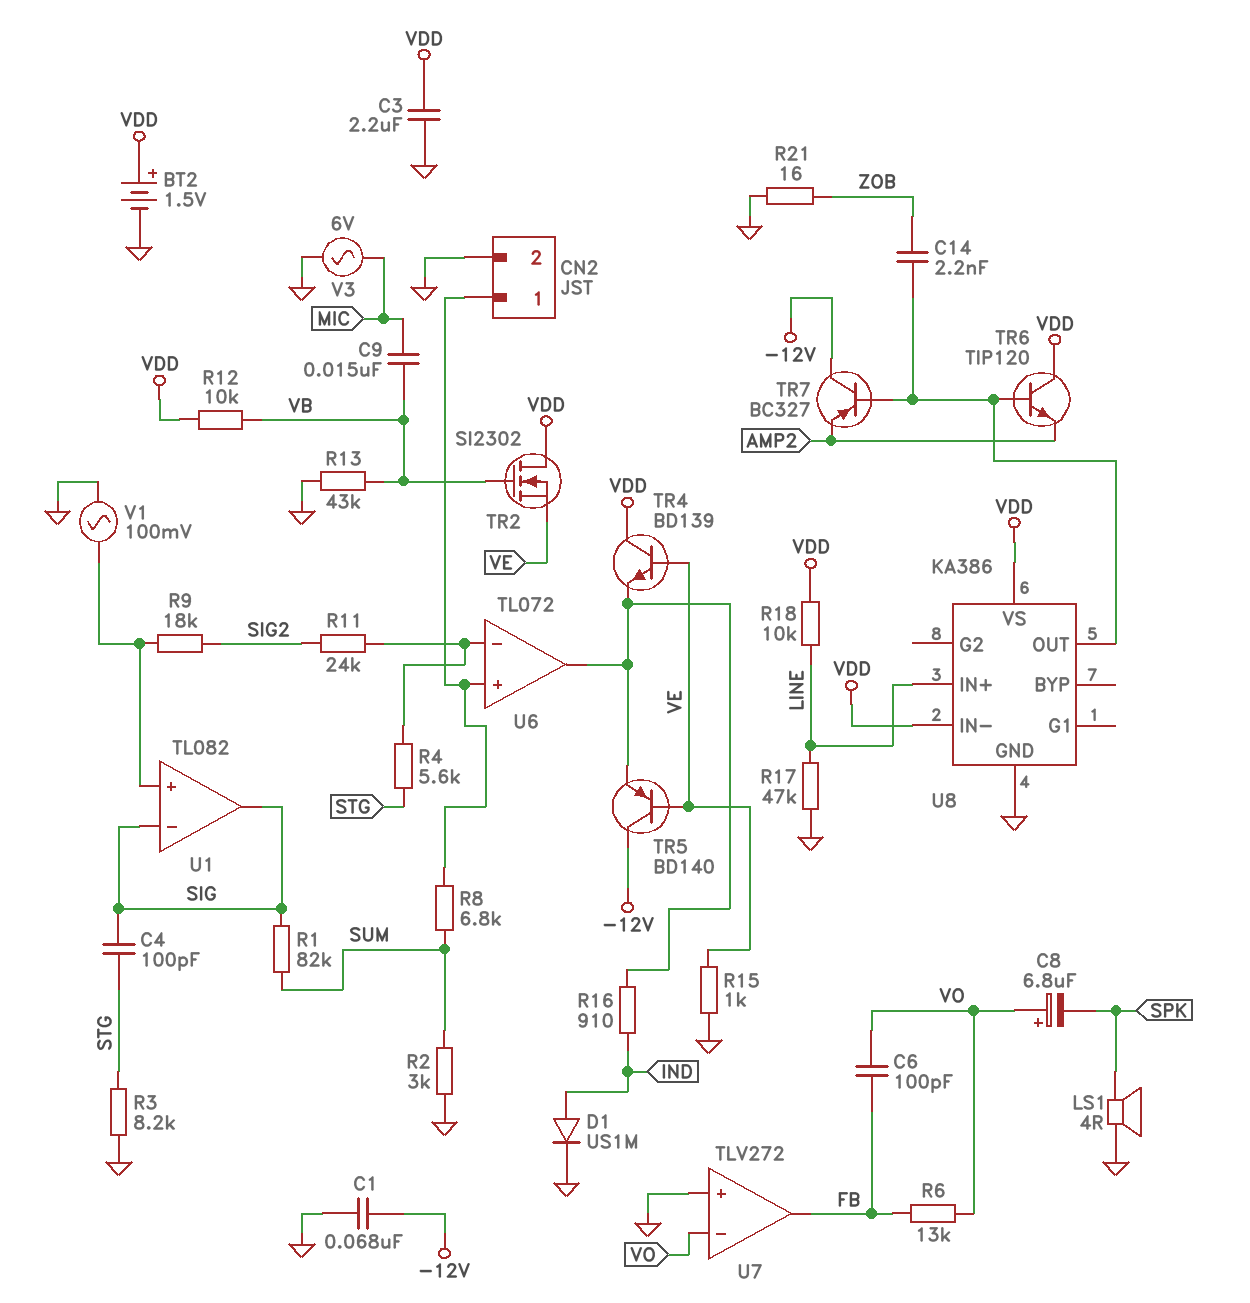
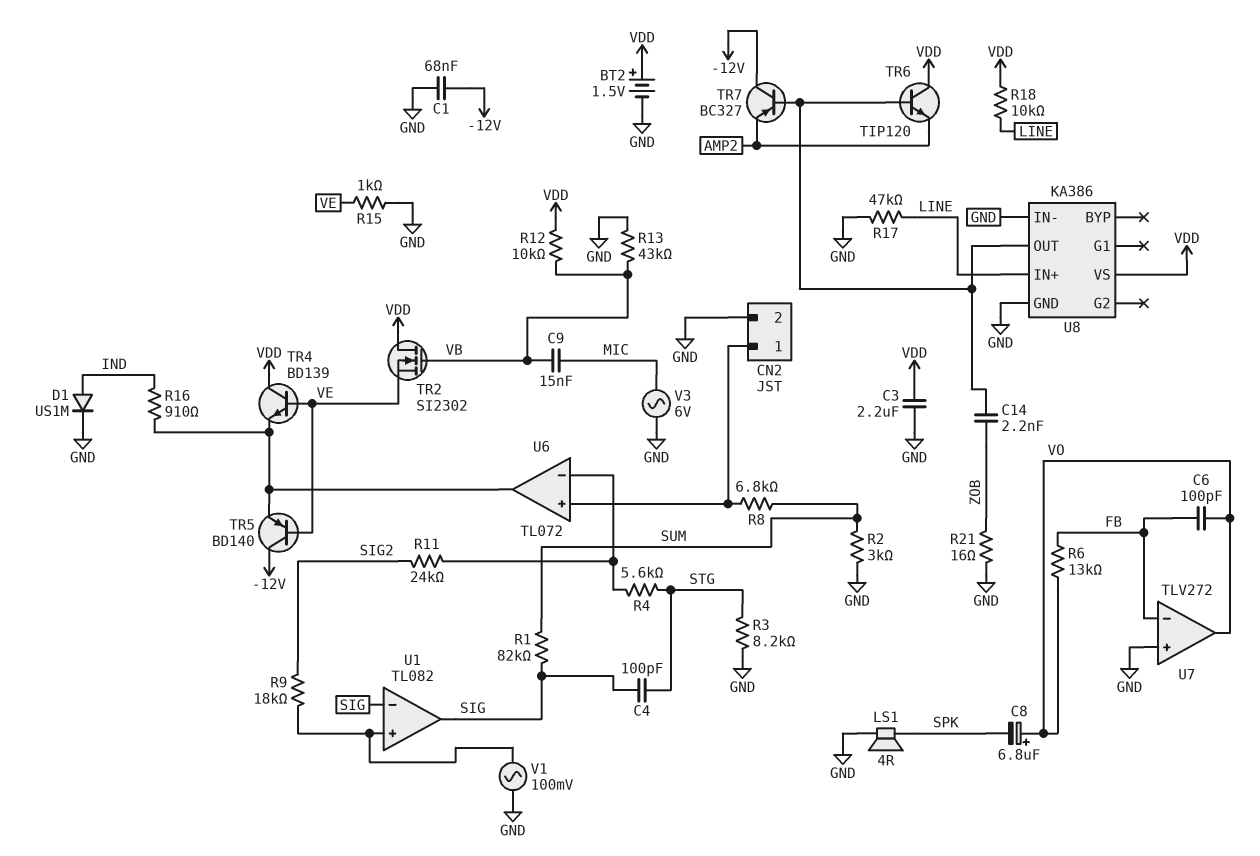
U7 pin in-: VO -> FB
U7 pin out: FB -> VO
U8 pin IN-: VDD -> GND

